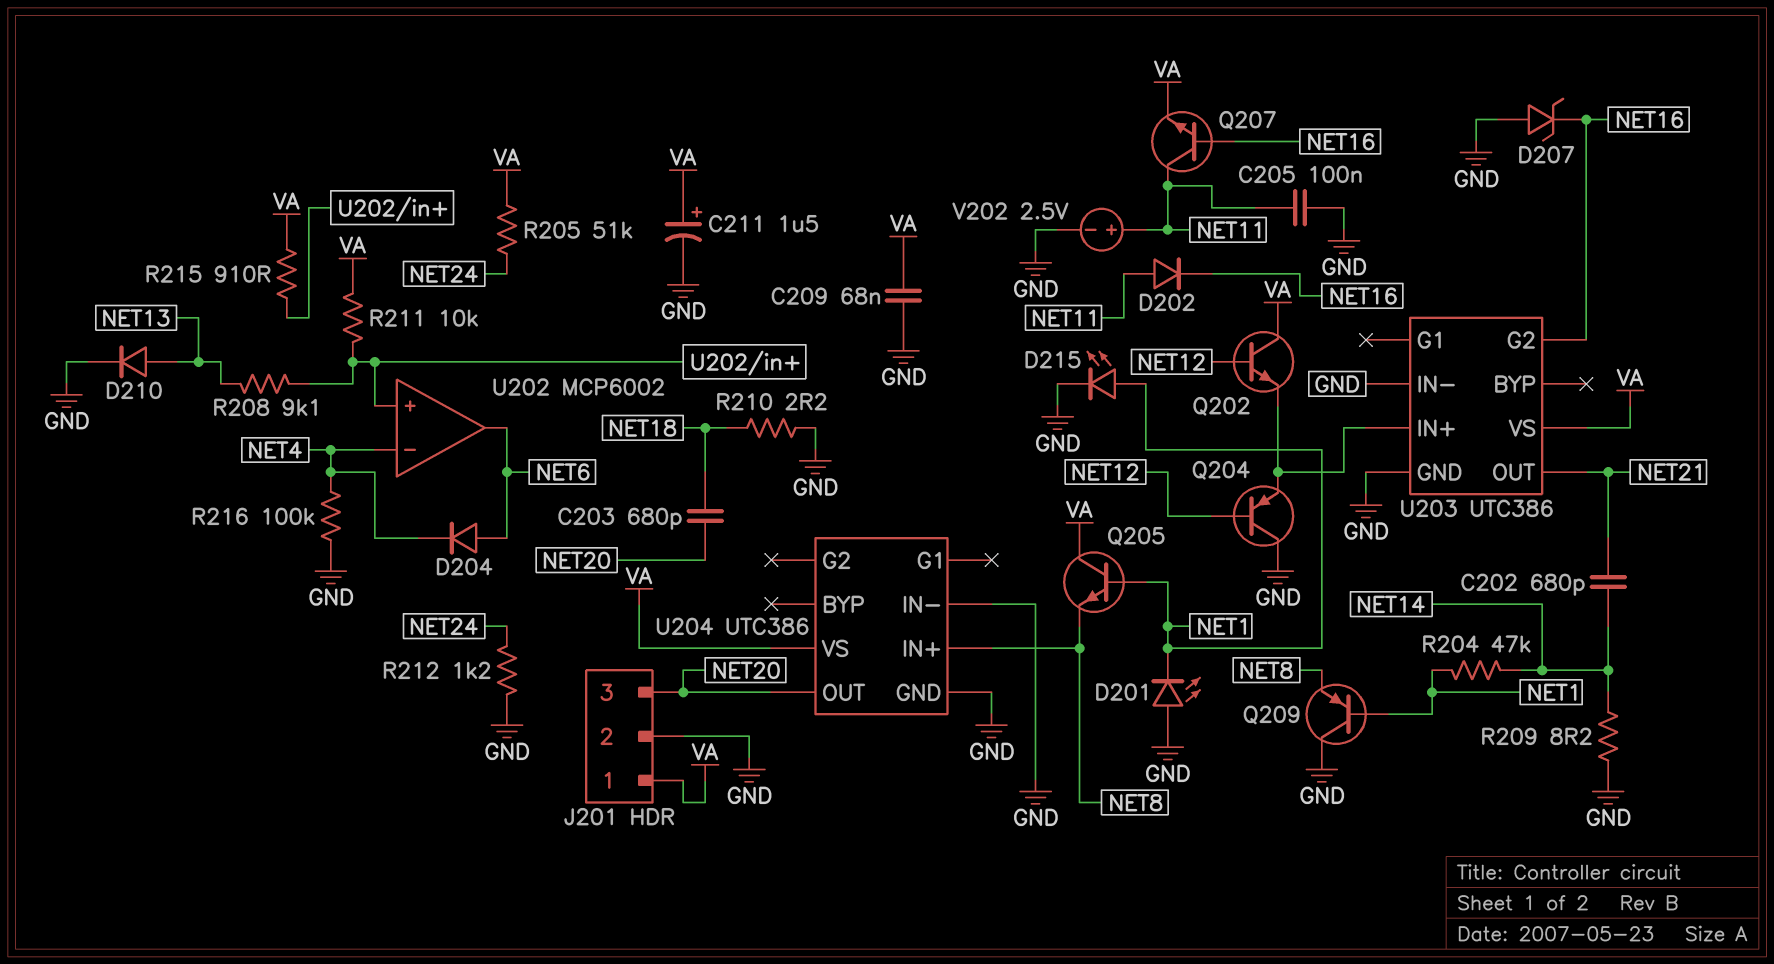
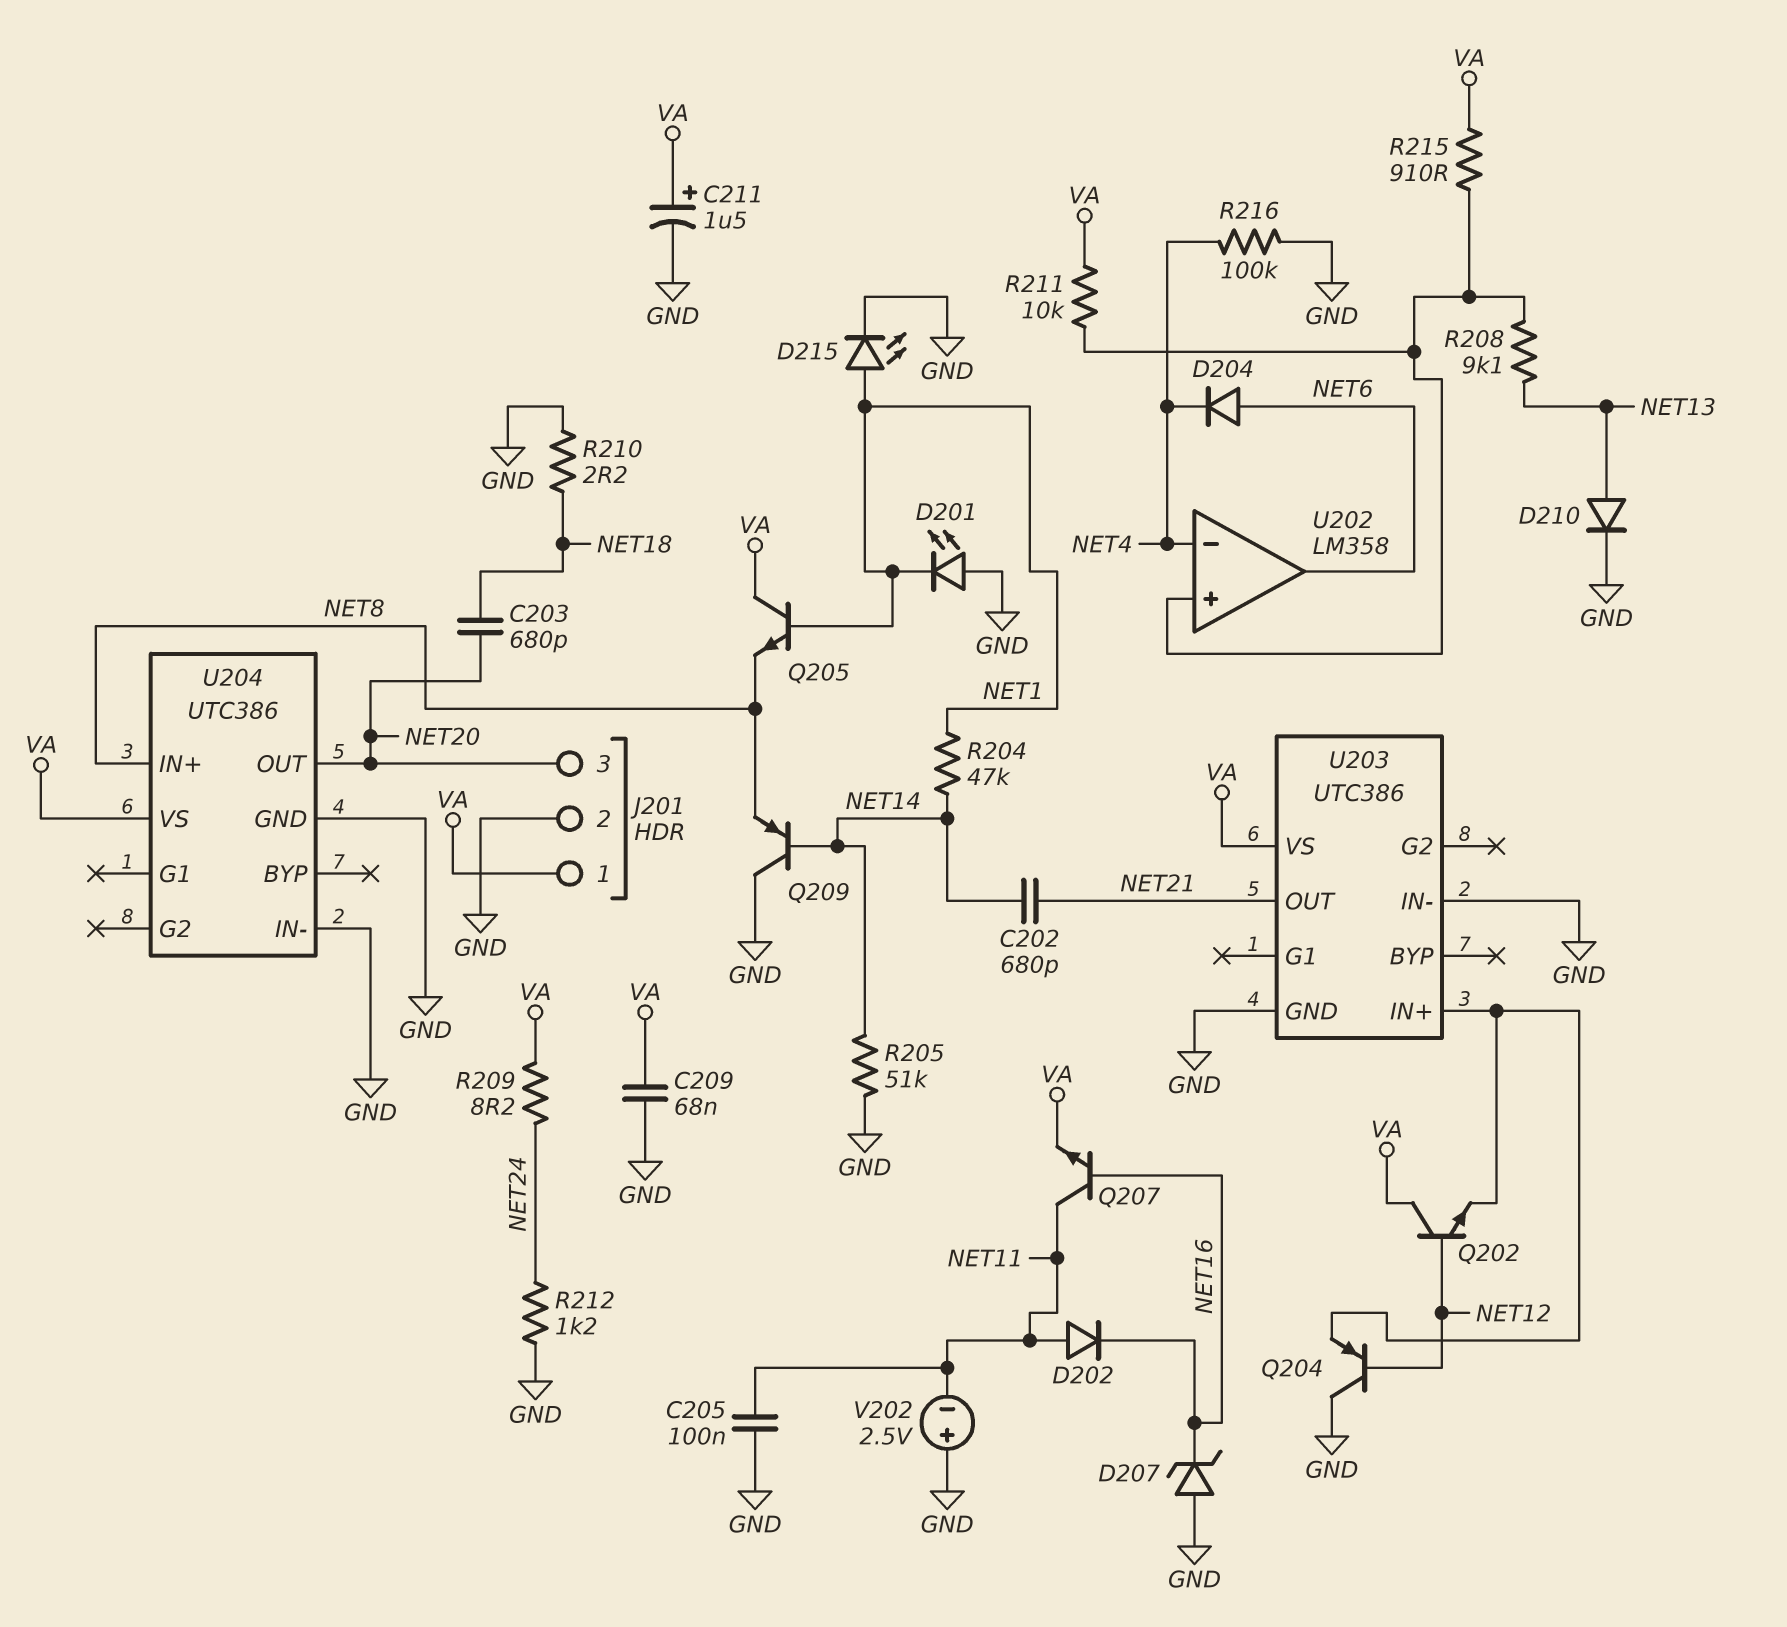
Q209: PNP (B NET1, C GND, E NET8) -> PNP (B NET14, C GND, E NET8)
R205: 51k (NET24, VA) -> 51k (GND, NET14)
R209: 8.2 (GND, NET14) -> 8.2 (NET24, VA)
U202: MCP6002 -> LM358
U203 pin G2: NET16 -> none
V202: 2.5V (plus NET11, minus GND) -> 2.5V (plus GND, minus NET11)

